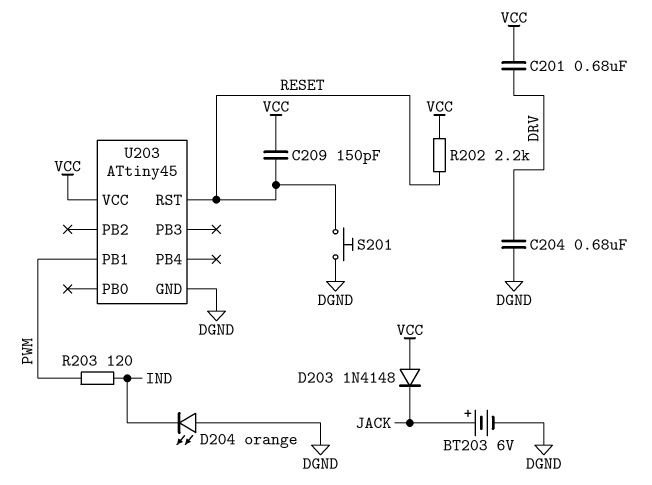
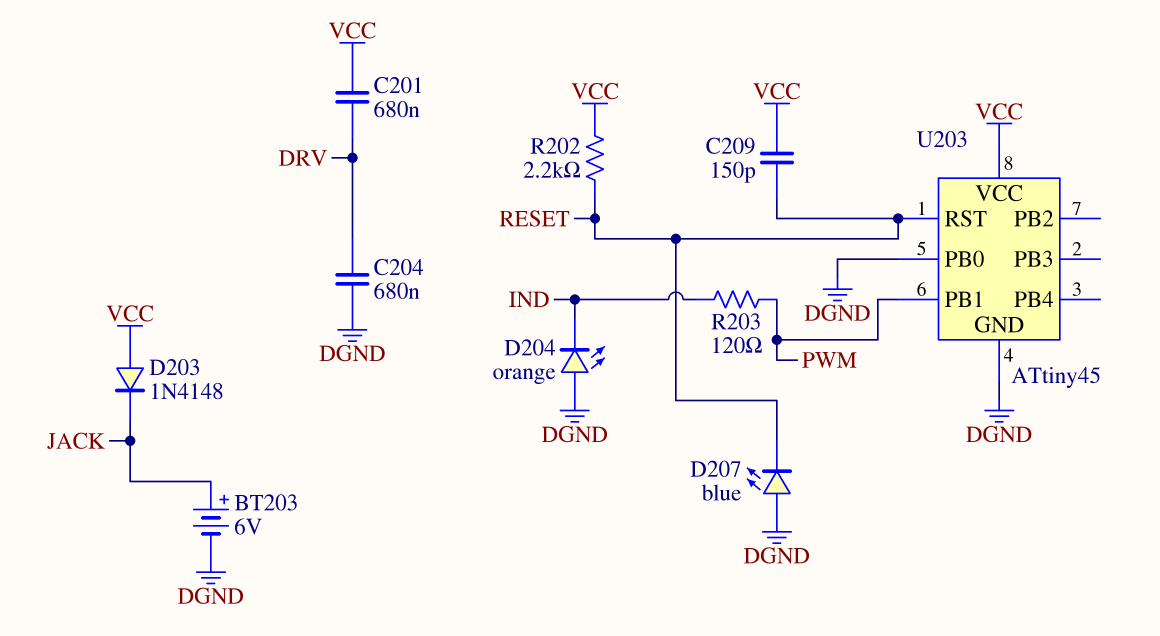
D207: none -> LED blue (A DGND, K RESET)
S201: button (DGND, RESET) -> none
U203 pin PB0: none -> DGND

